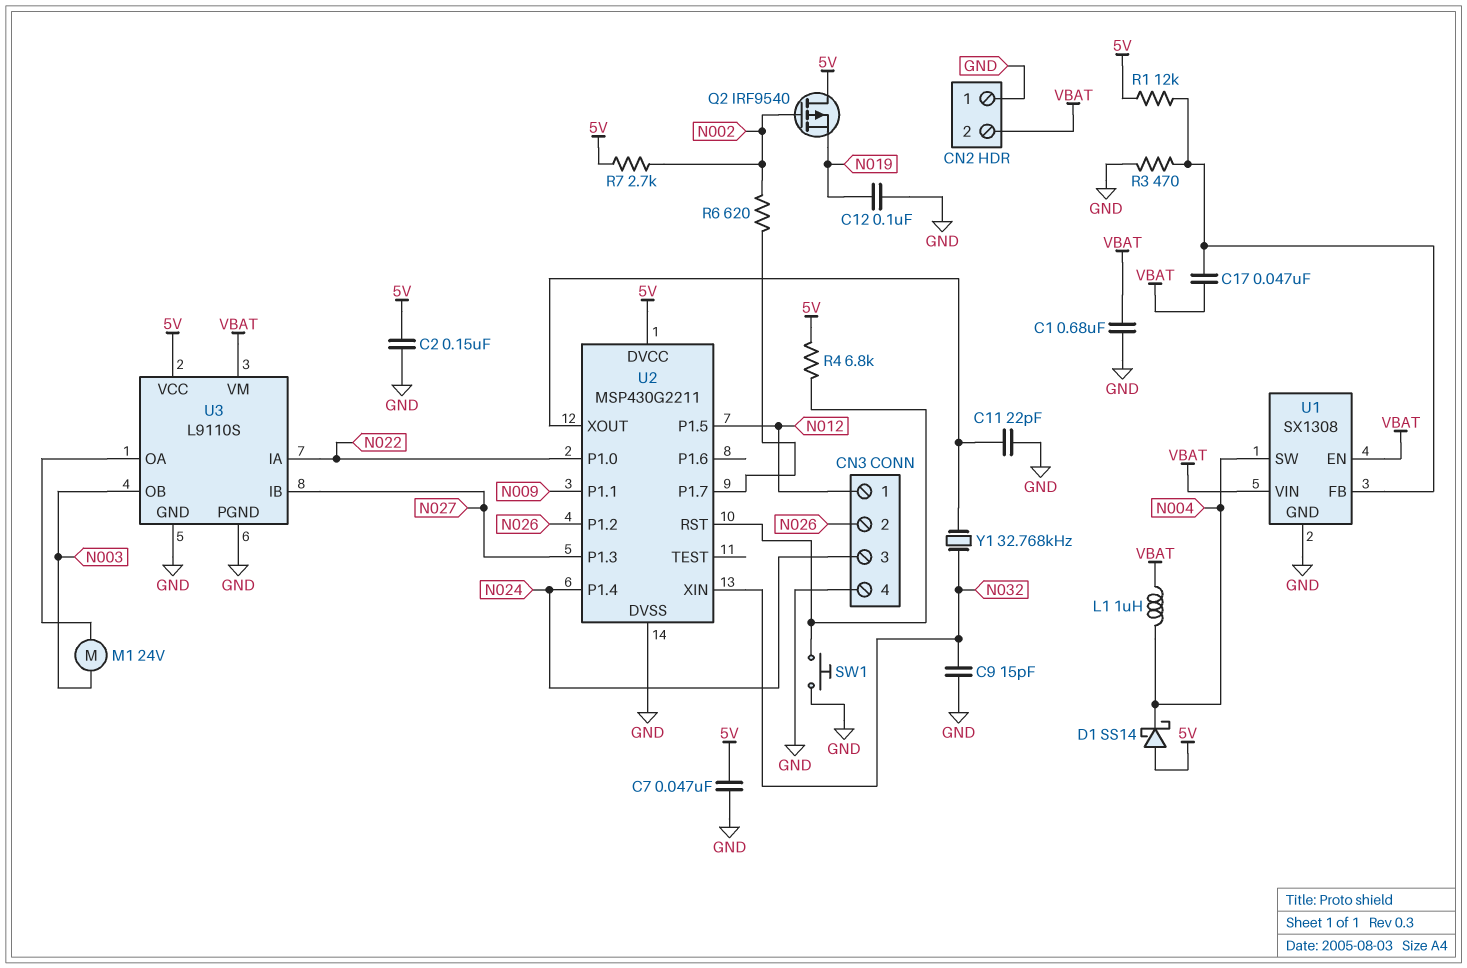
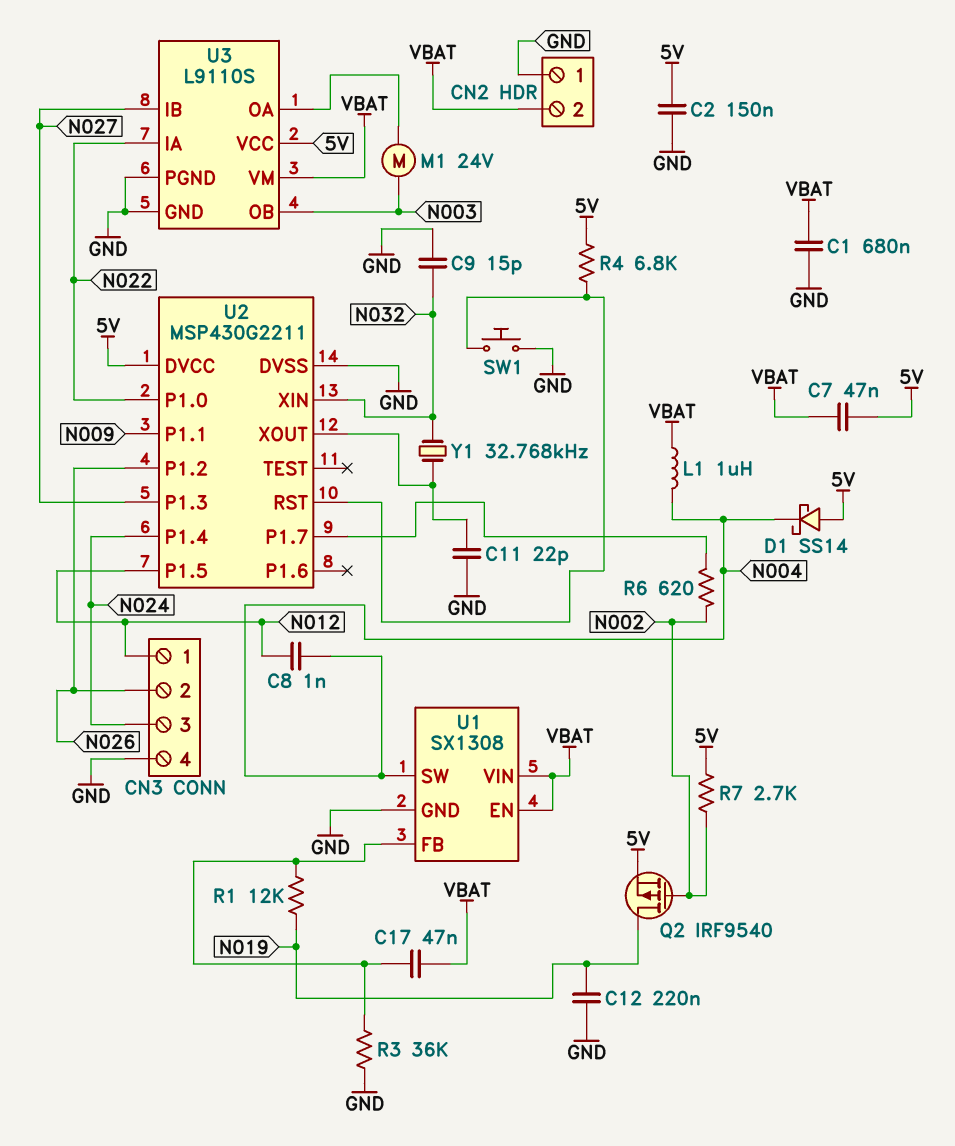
C7: 47nF (5V, GND) -> 47nF (5V, VBAT)
C8: none -> 1nF (N004, N012)
C12: 100nF (GND, N019) -> 220nF (GND, N019)
Q2: PMOS IRF9540 (G N002, D 5V, S N019) -> PMOS IRF9540 (G N002, D N019, S 5V)
R1: 12k (5V, U1/FB) -> 12k (N019, U1/FB)
R3: 470 (GND, U1/FB) -> 36k (GND, U1/FB)

